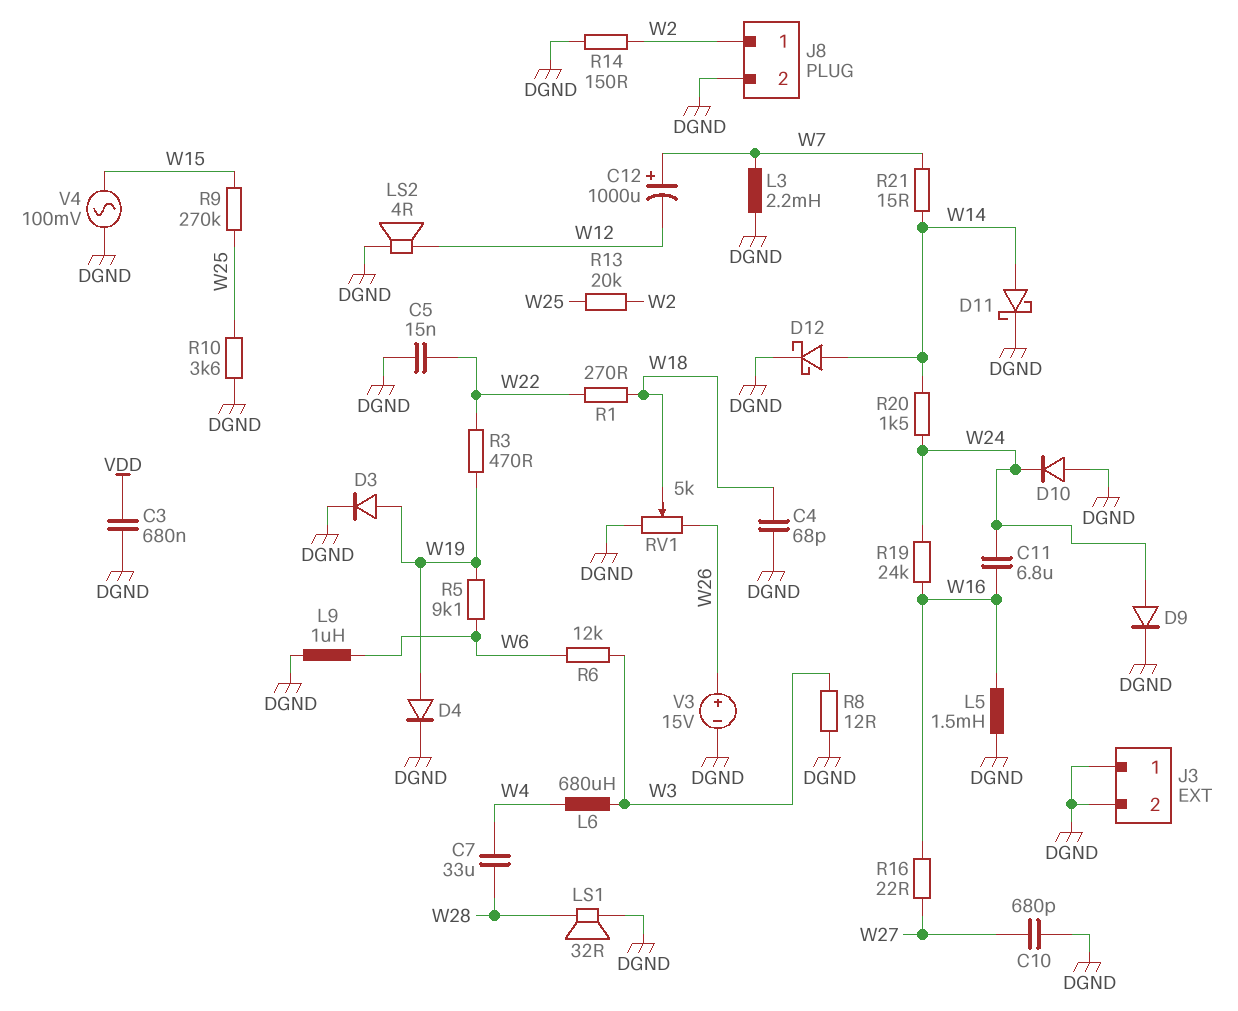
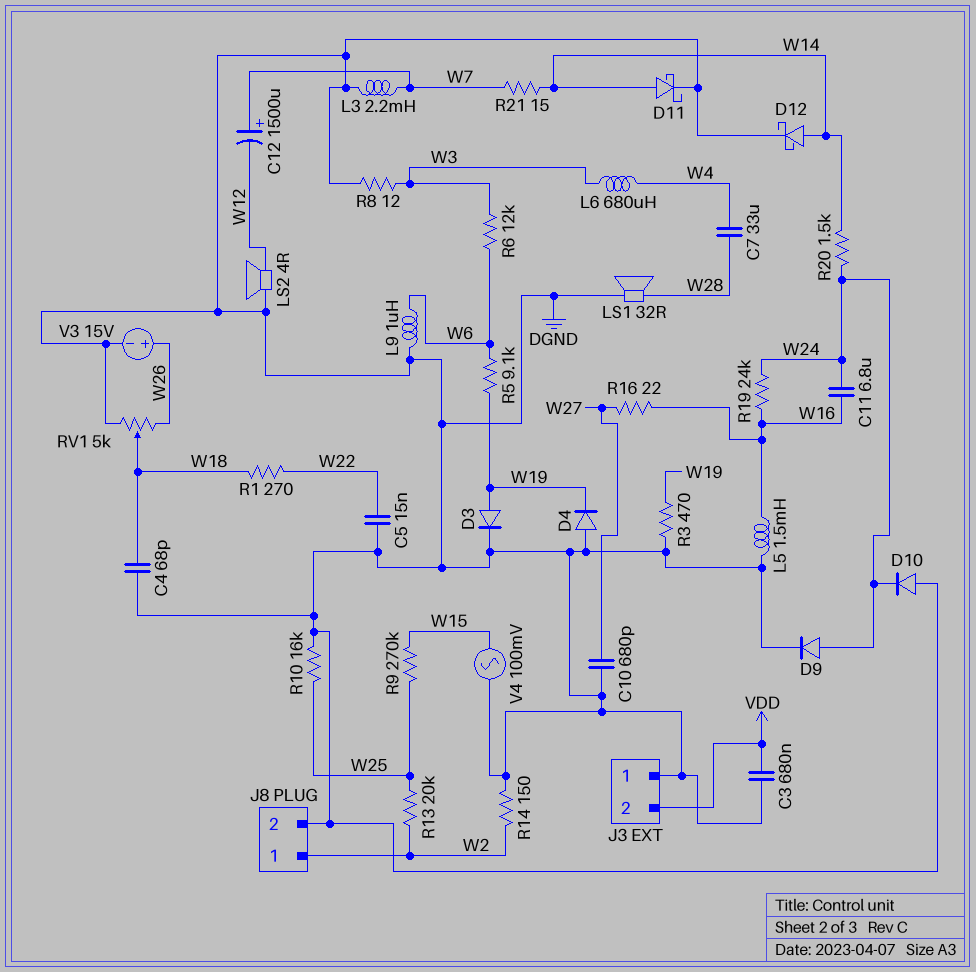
C12: 1000uF (plus W7, minus W12) -> 1500uF (plus W7, minus W12)
D4: diode (A W19, K DGND) -> diode (A DGND, K W19)
J3 pin 2: DGND -> VDD
R3: 470 (W19, W22) -> 470 (DGND, W19)
R10: 3.6k (DGND, W25) -> 16k (DGND, W25)

